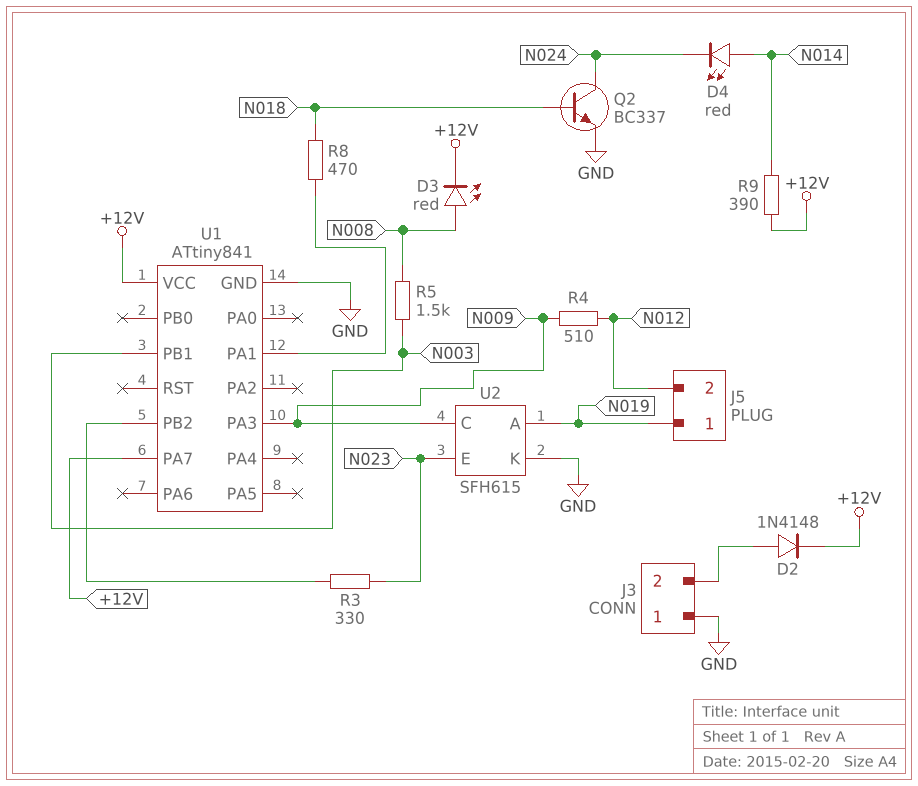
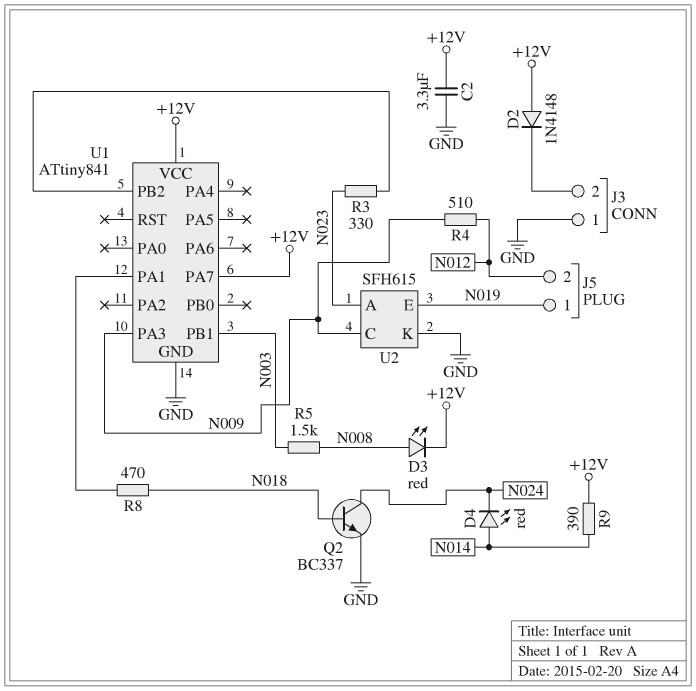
C2: none -> 3.3uF (+12V, GND)
D2: diode 1N4148 (A J3/2, K +12V) -> diode 1N4148 (A +12V, K J3/2)
U2 pin A: N019 -> N023
U2 pin E: N023 -> N019

